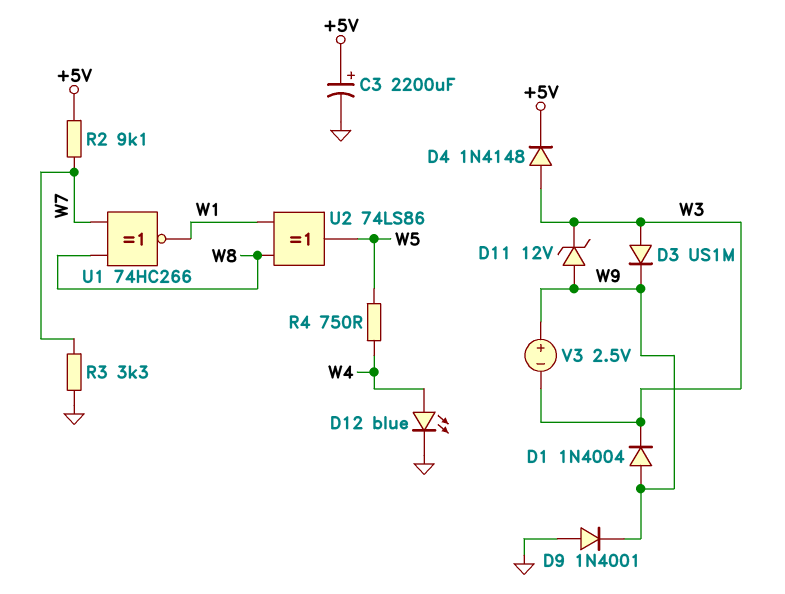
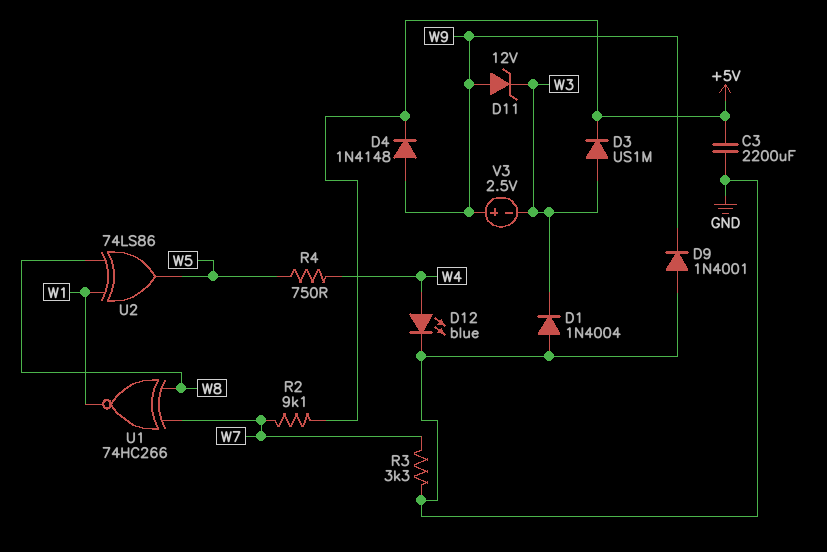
C3: 2200uF (plus +5V, minus GND) -> 2200uF (+5V, GND)
D1: diode 1N4004 (A W9, K W3) -> diode 1N4004 (A GND, K W3)
D3: diode US1M (A W3, K W9) -> diode US1M (A W3, K +5V)
D4: diode 1N4148 (A W3, K +5V) -> diode 1N4148 (A W9, K +5V)

